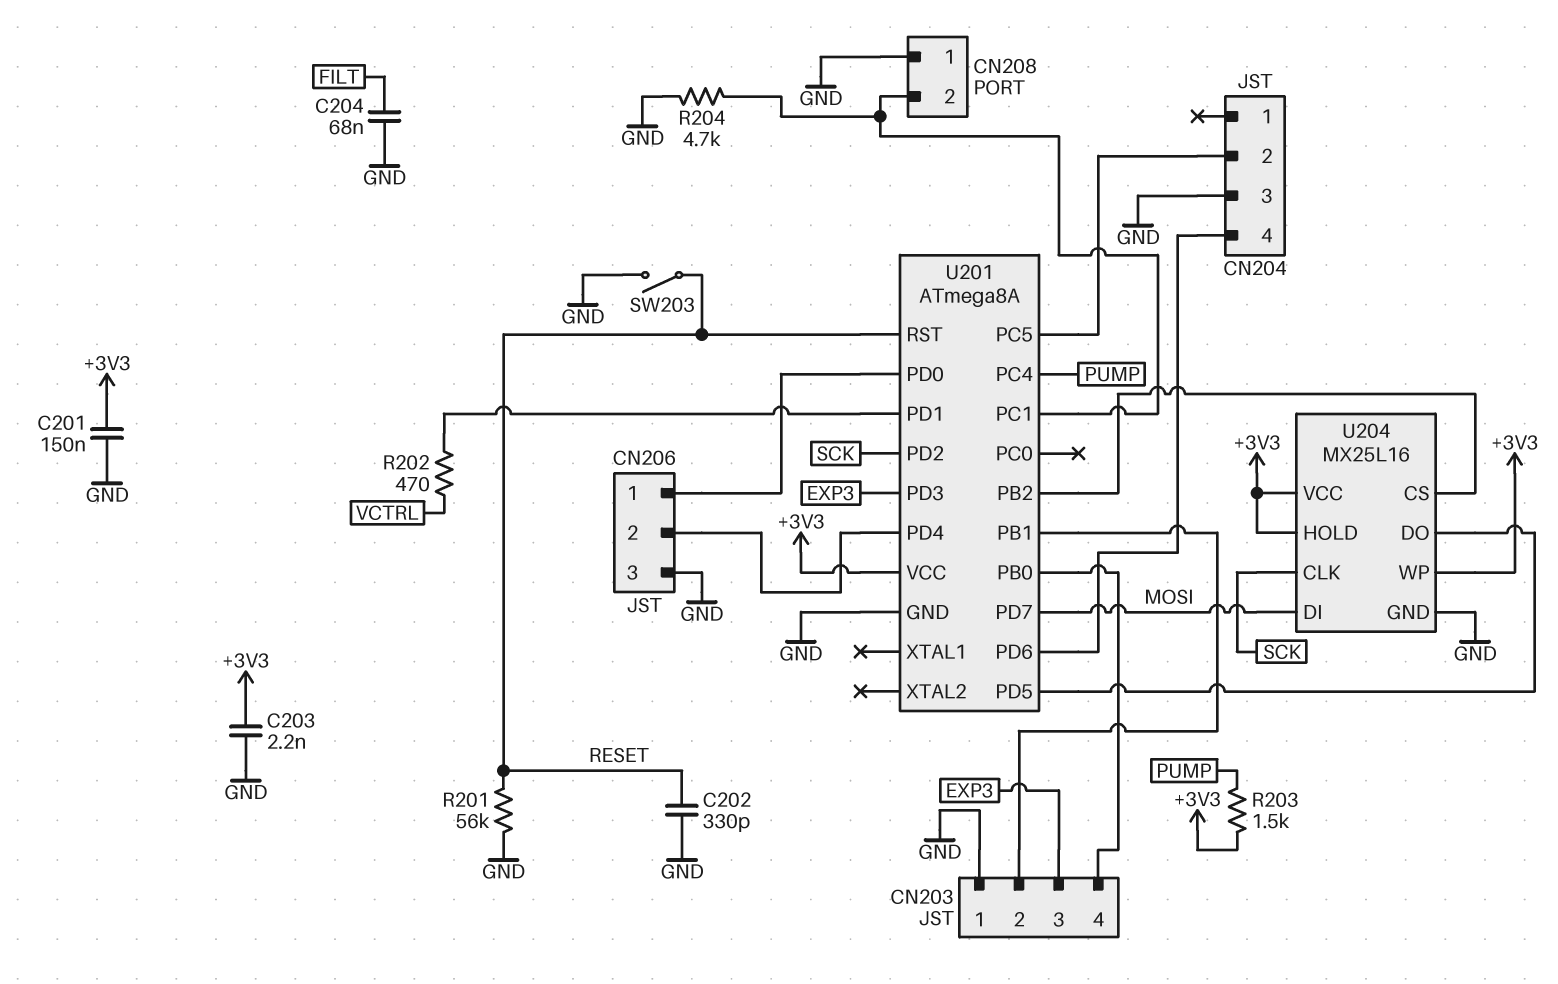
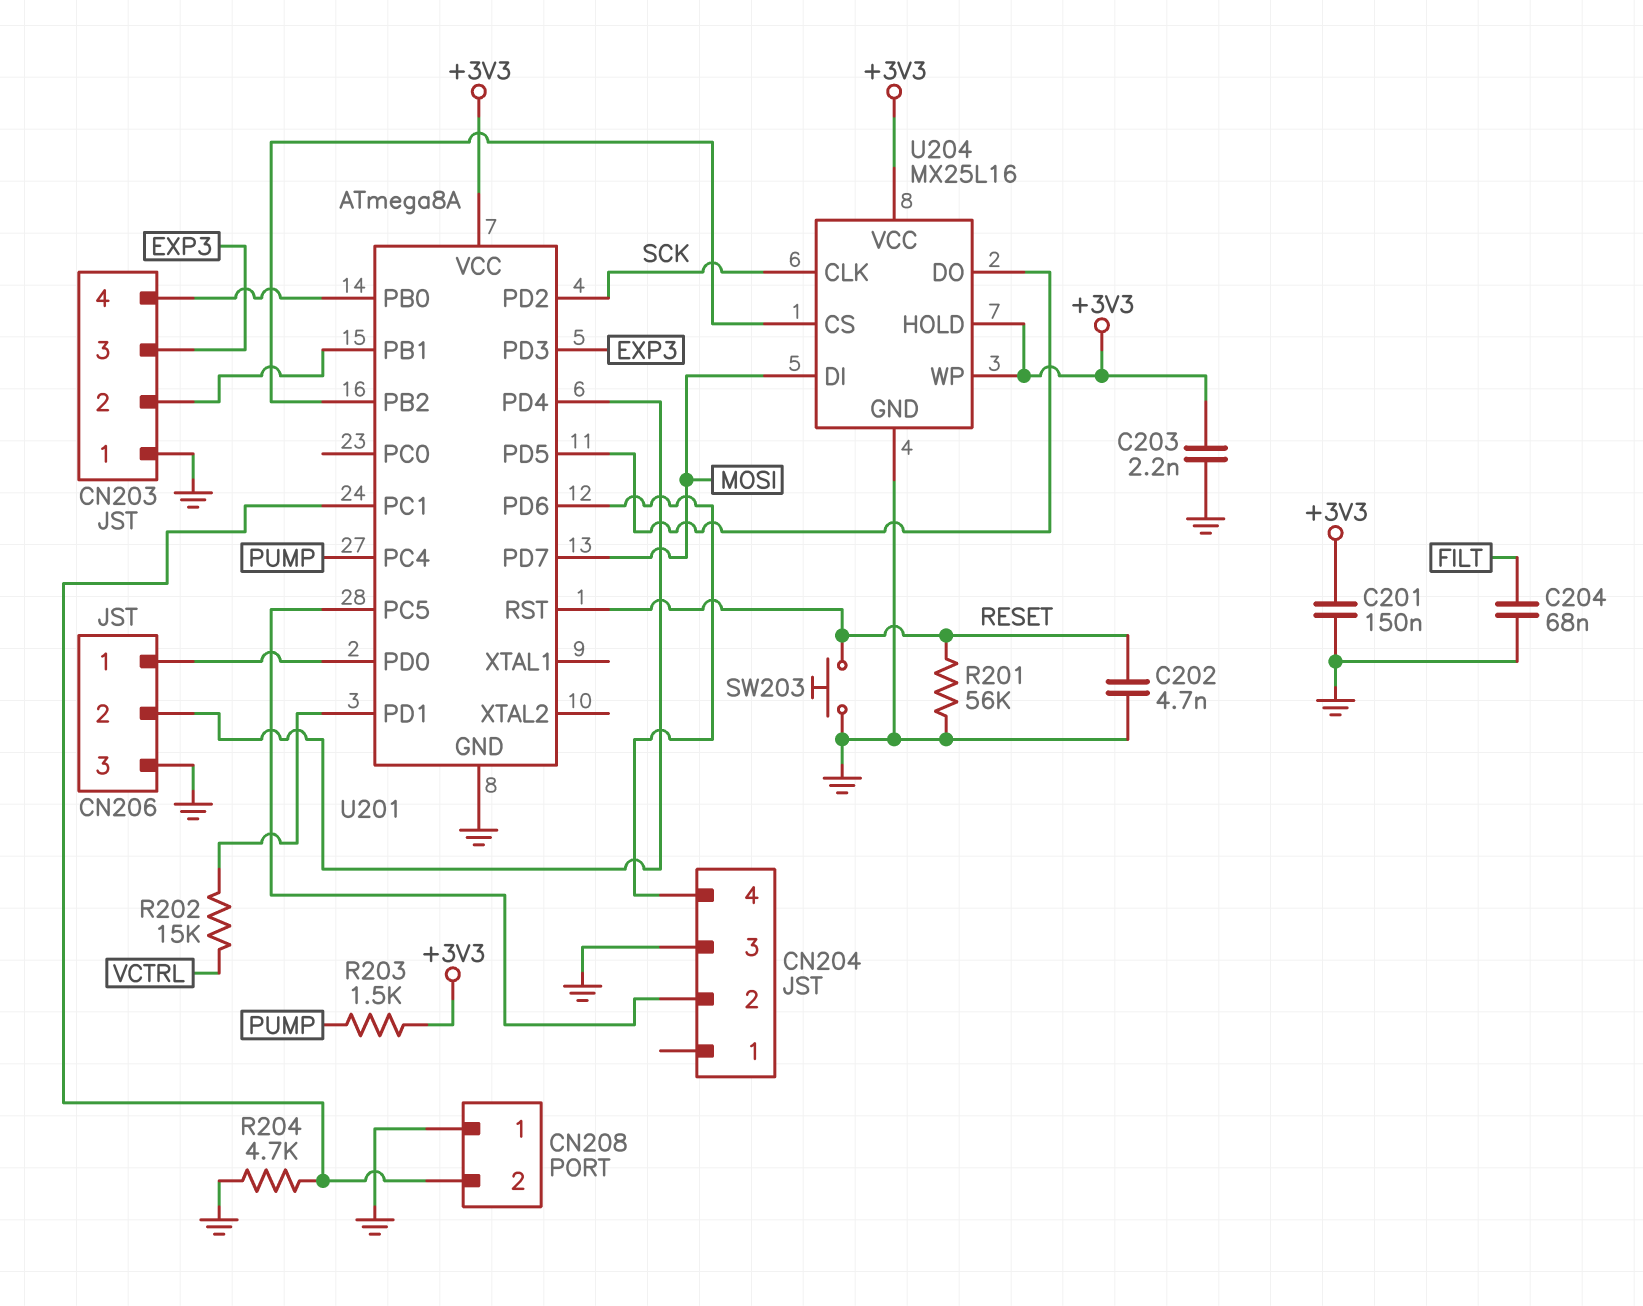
C202: 330pF (GND, RESET) -> 4.7nF (GND, RESET)
R202: 470 (U201/PD1, VCTRL) -> 15k (U201/PD1, VCTRL)
SW203: switch (GND, RESET) -> button (GND, RESET)

